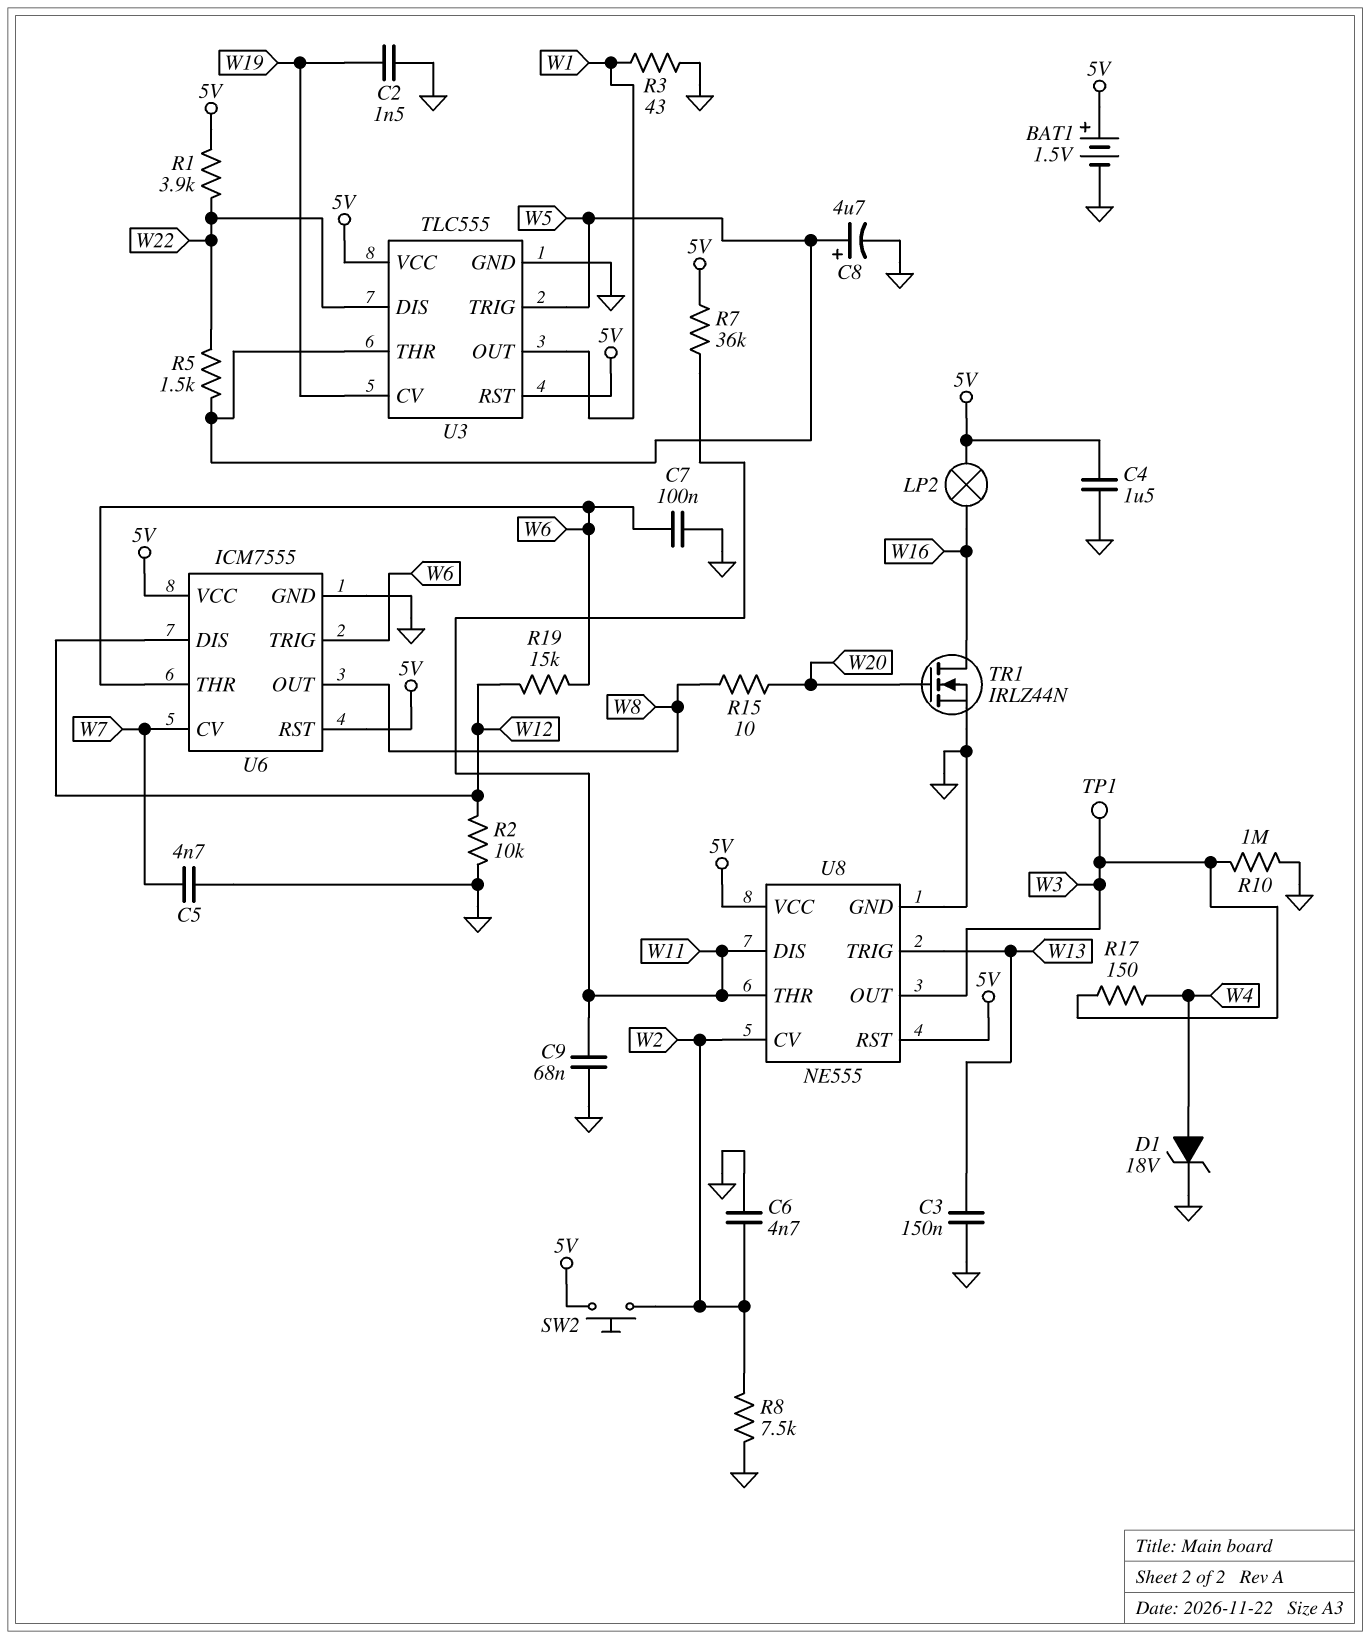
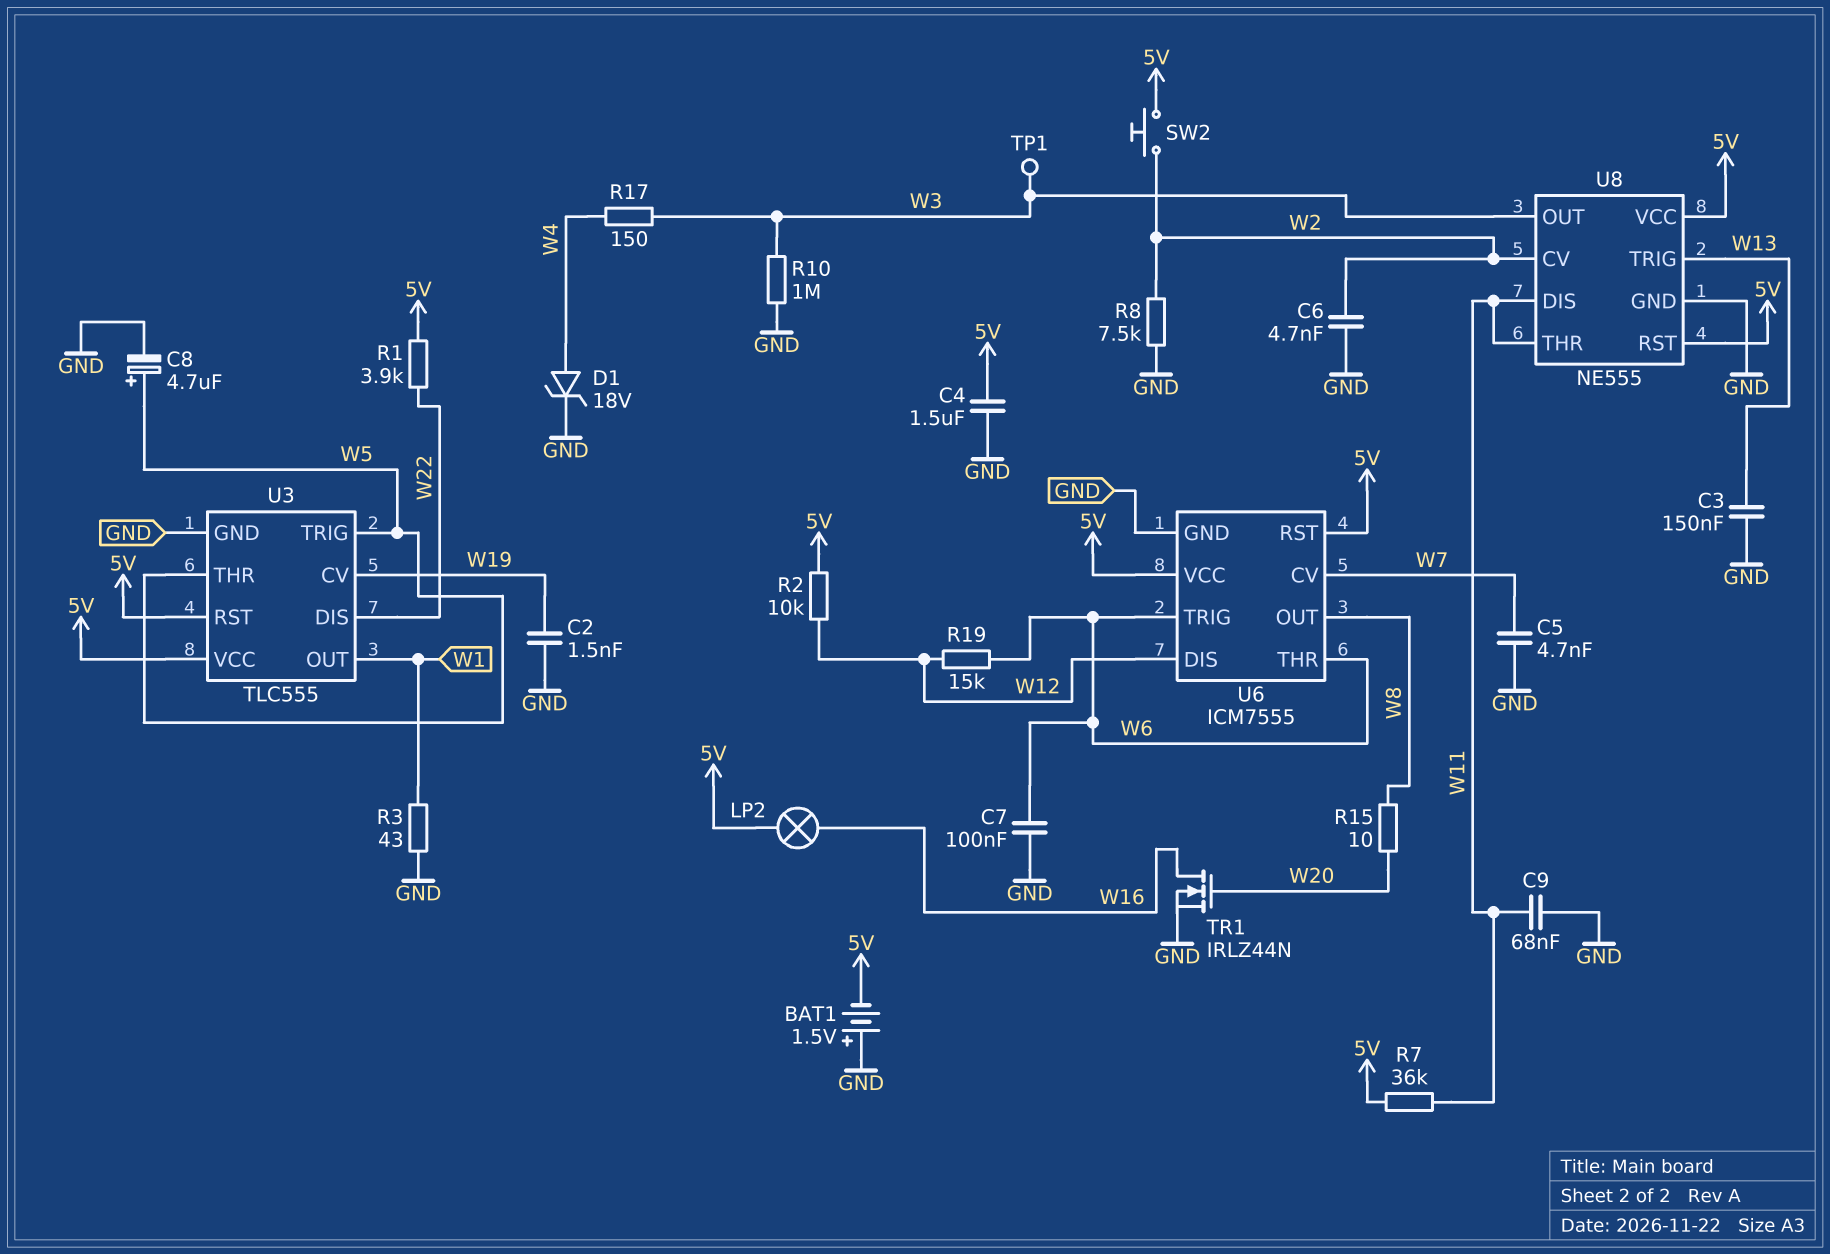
BAT1: 1.5V (plus 5V, minus GND) -> 1.5V (plus GND, minus 5V)
R2: 10k (GND, W12) -> 10k (5V, W12)
R5: 1.5k (W5, W22) -> none

